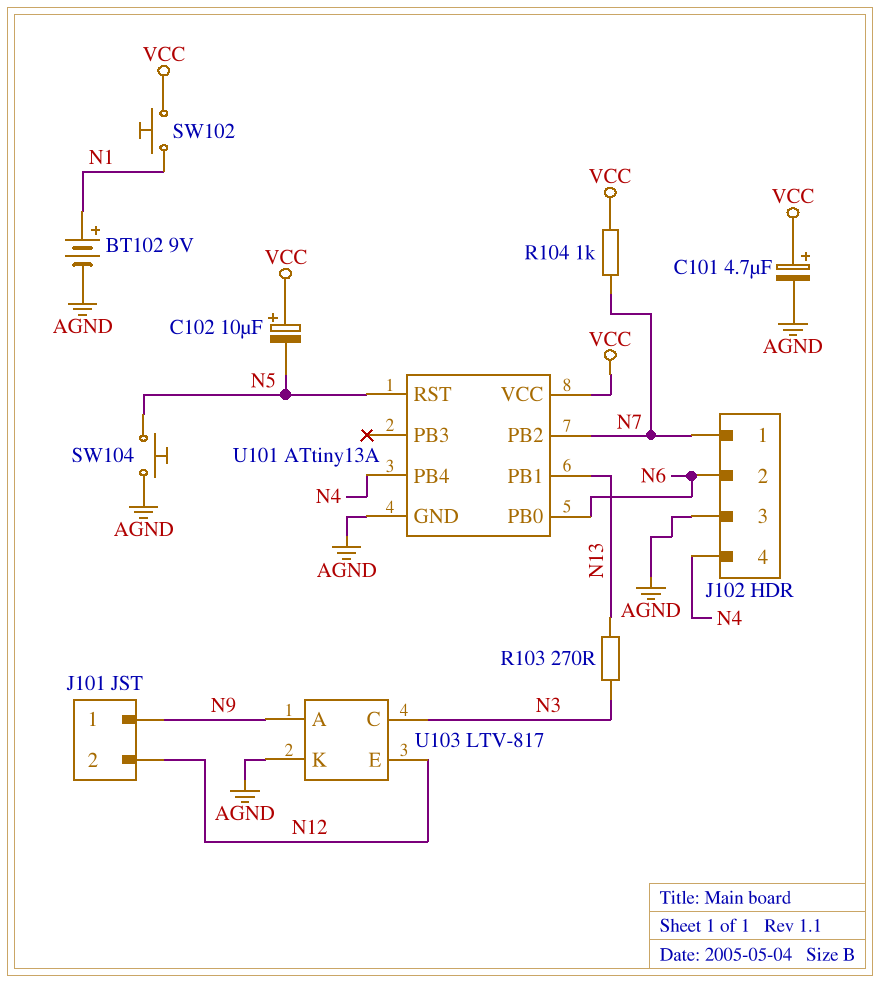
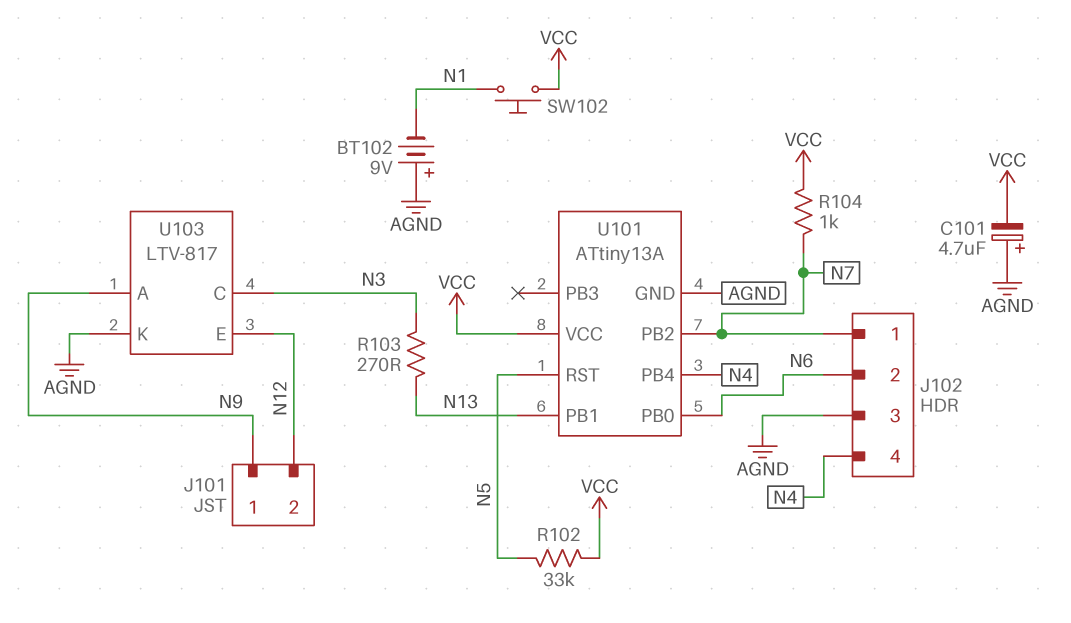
BT102: 9V (plus N1, minus AGND) -> 9V (plus AGND, minus N1)
C101: 4.7uF (plus VCC, minus AGND) -> 4.7uF (plus AGND, minus VCC)
C102: 10uF (plus VCC, minus N5) -> none
R102: none -> 33k (N5, VCC)
SW104: button (AGND, N5) -> none

